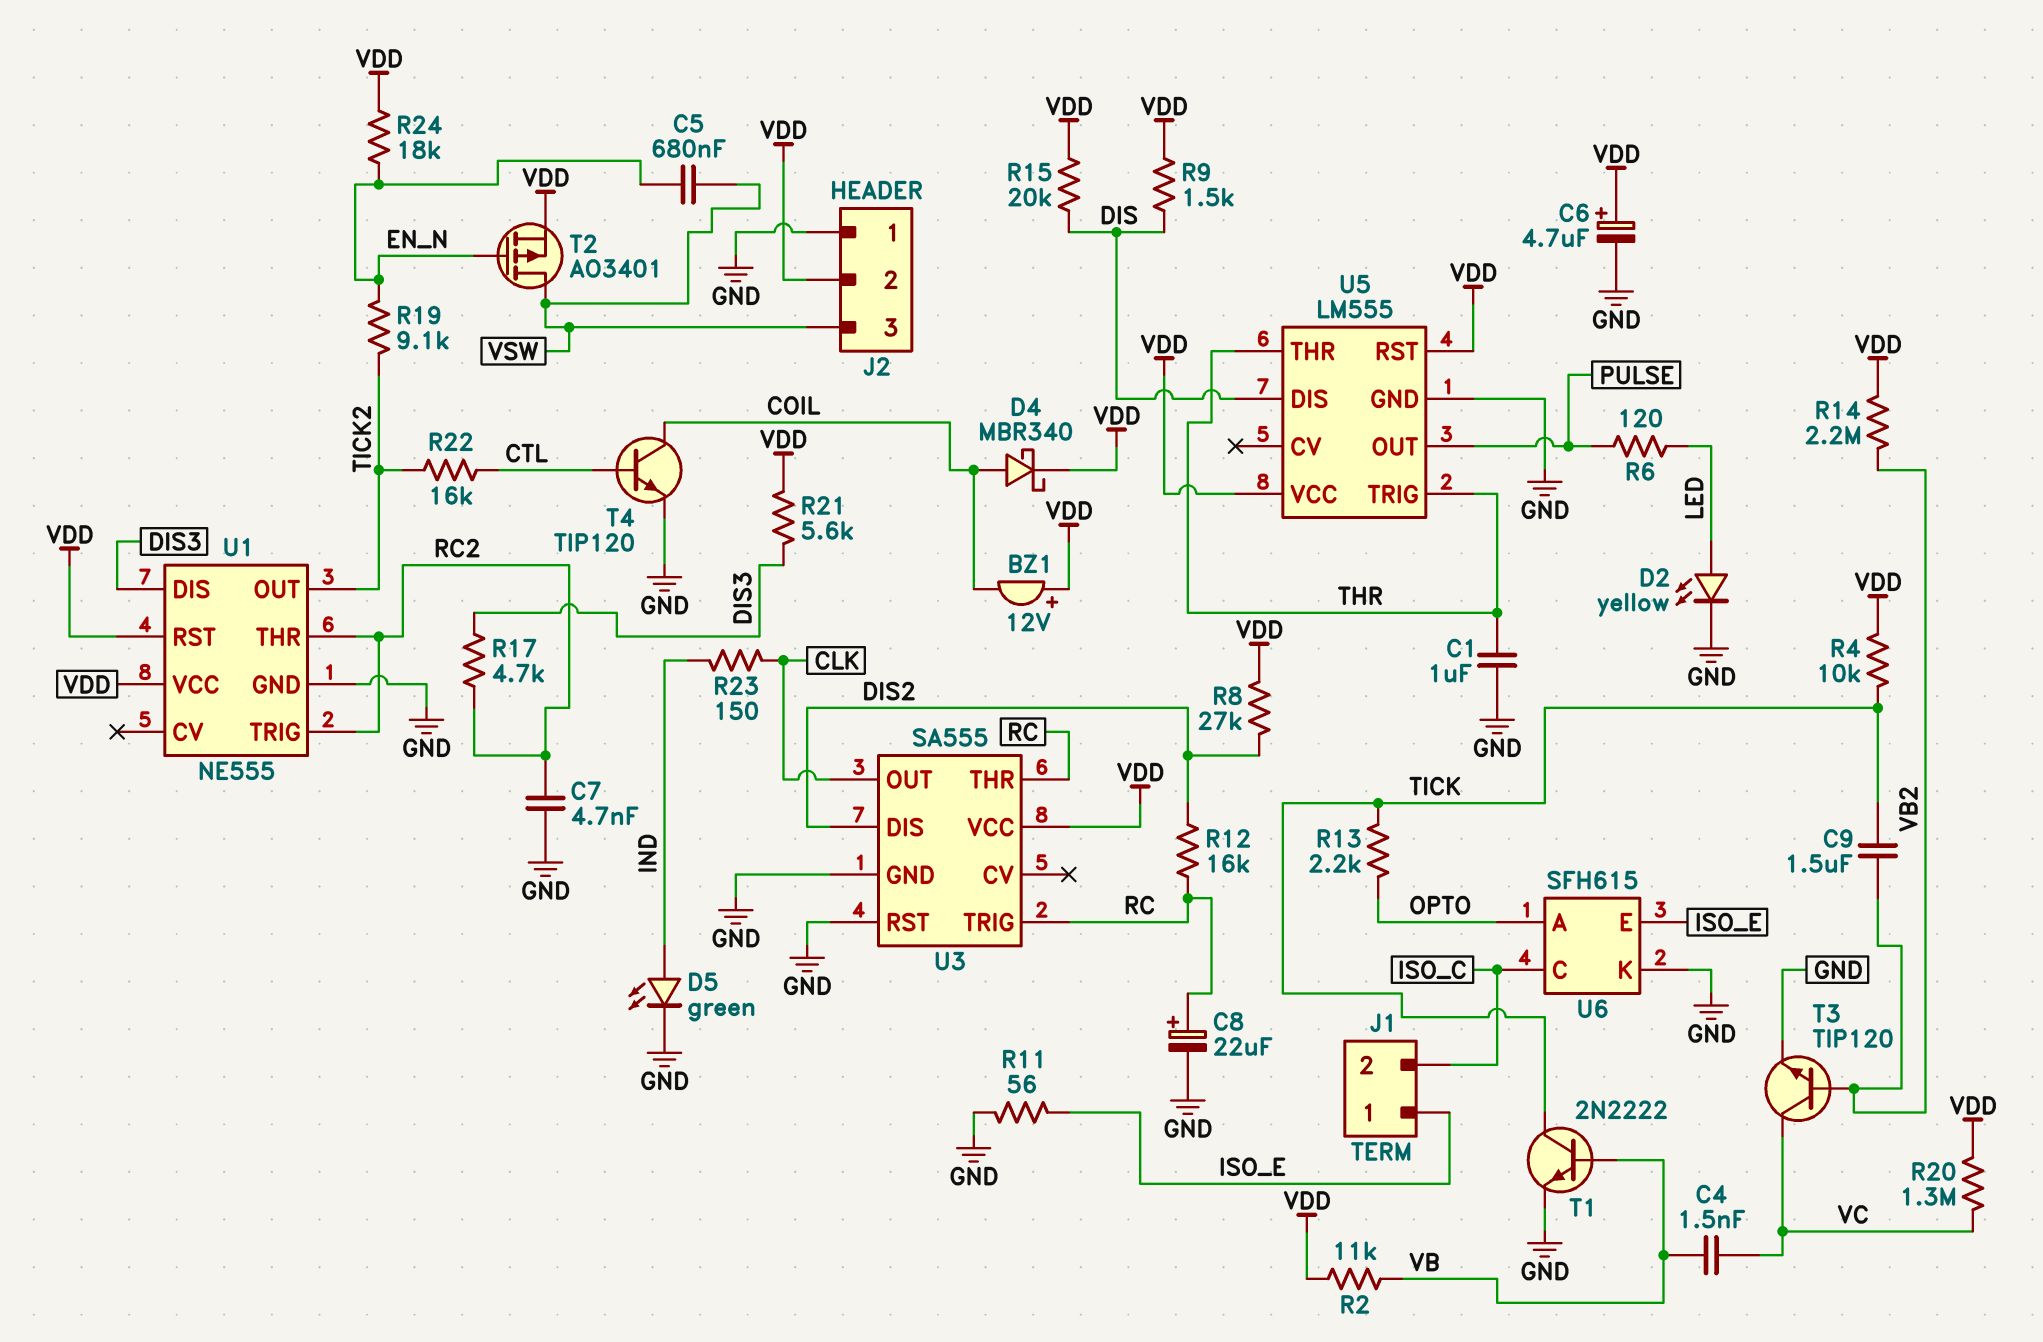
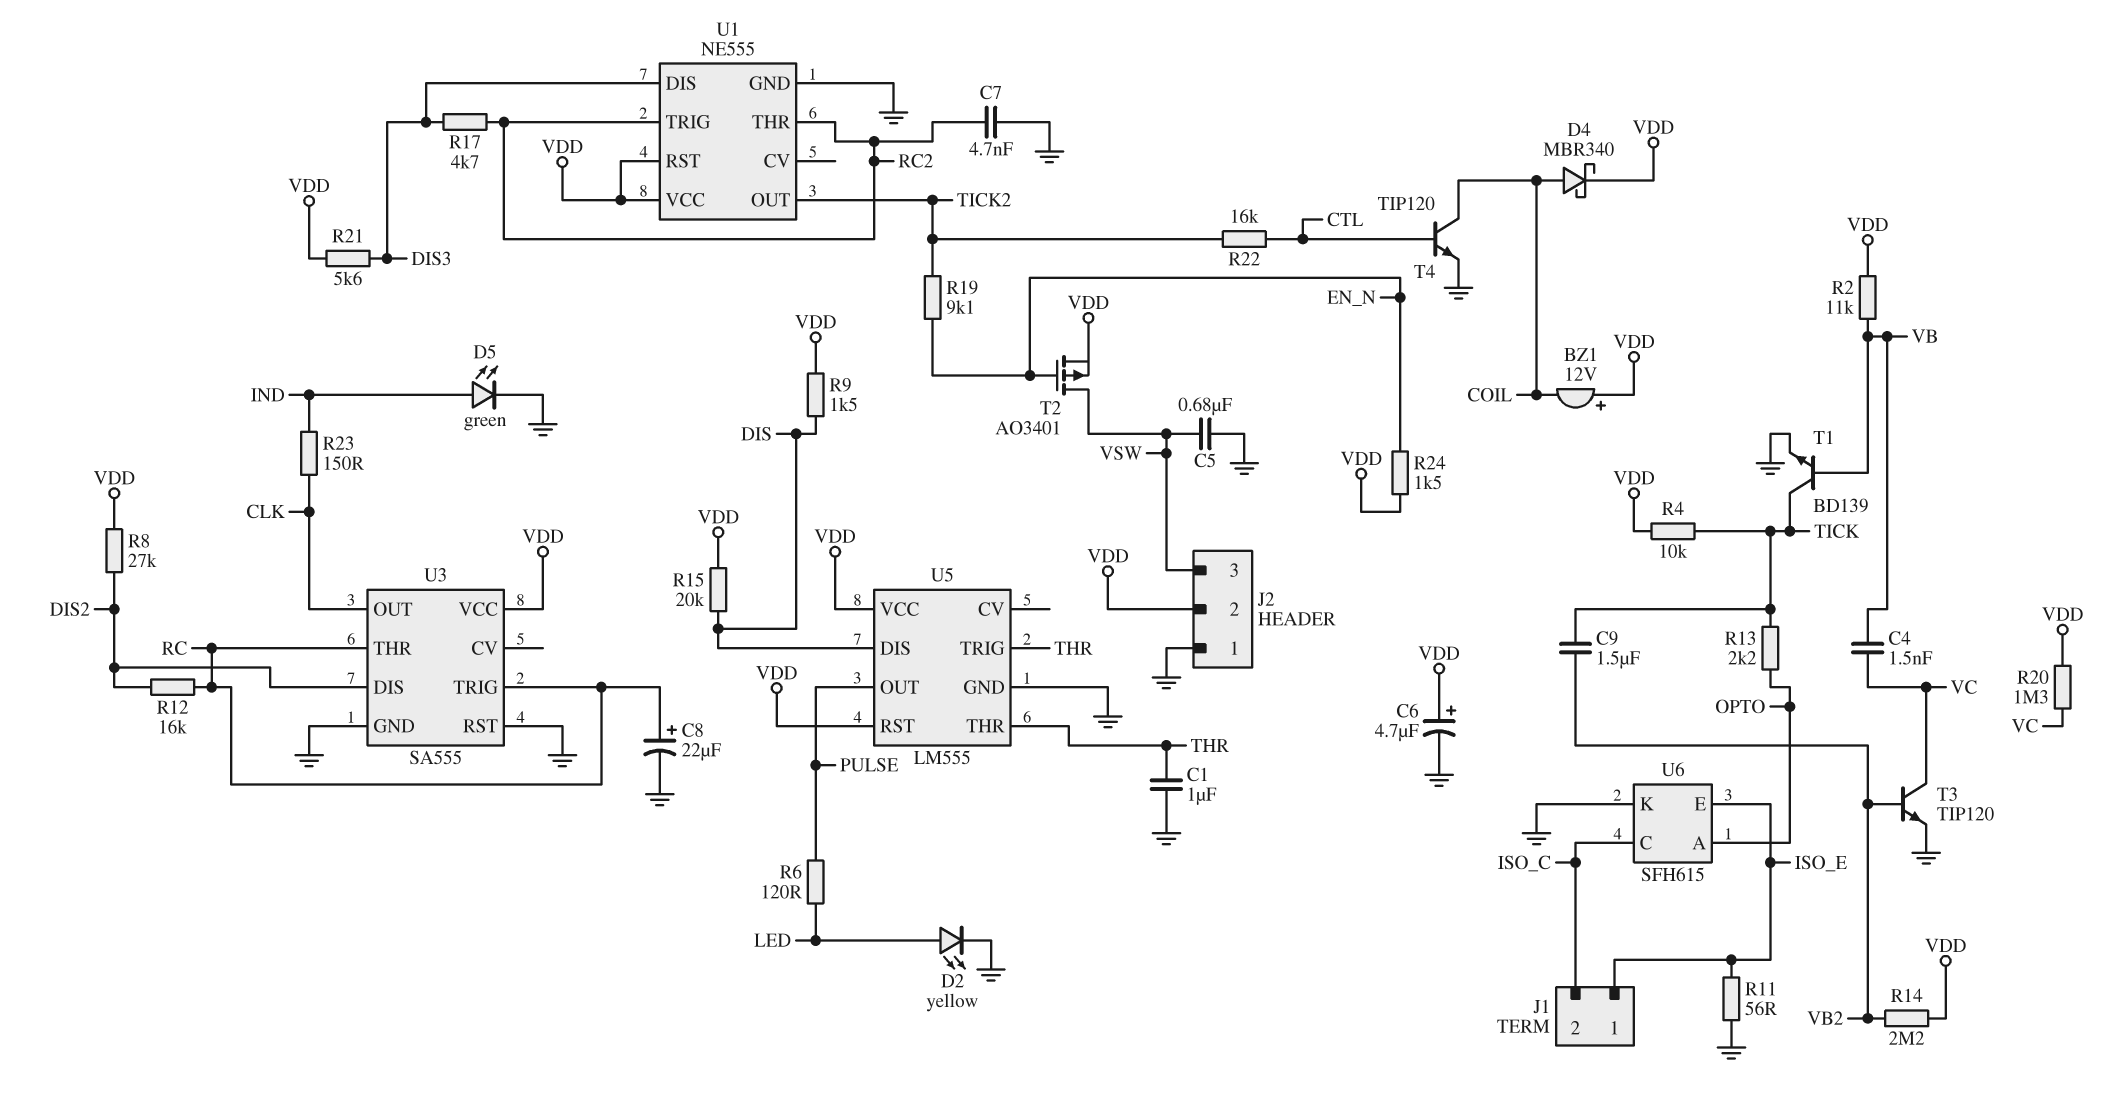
C5: 680nF (EN_N, VSW) -> 680nF (GND, VSW)
R24: 18k (EN_N, VDD) -> 1.5k (EN_N, VDD)
T1: NPN 2N2222 (B VB, C TICK, E GND) -> NPN BD139 (B VB, C TICK, E GND)

